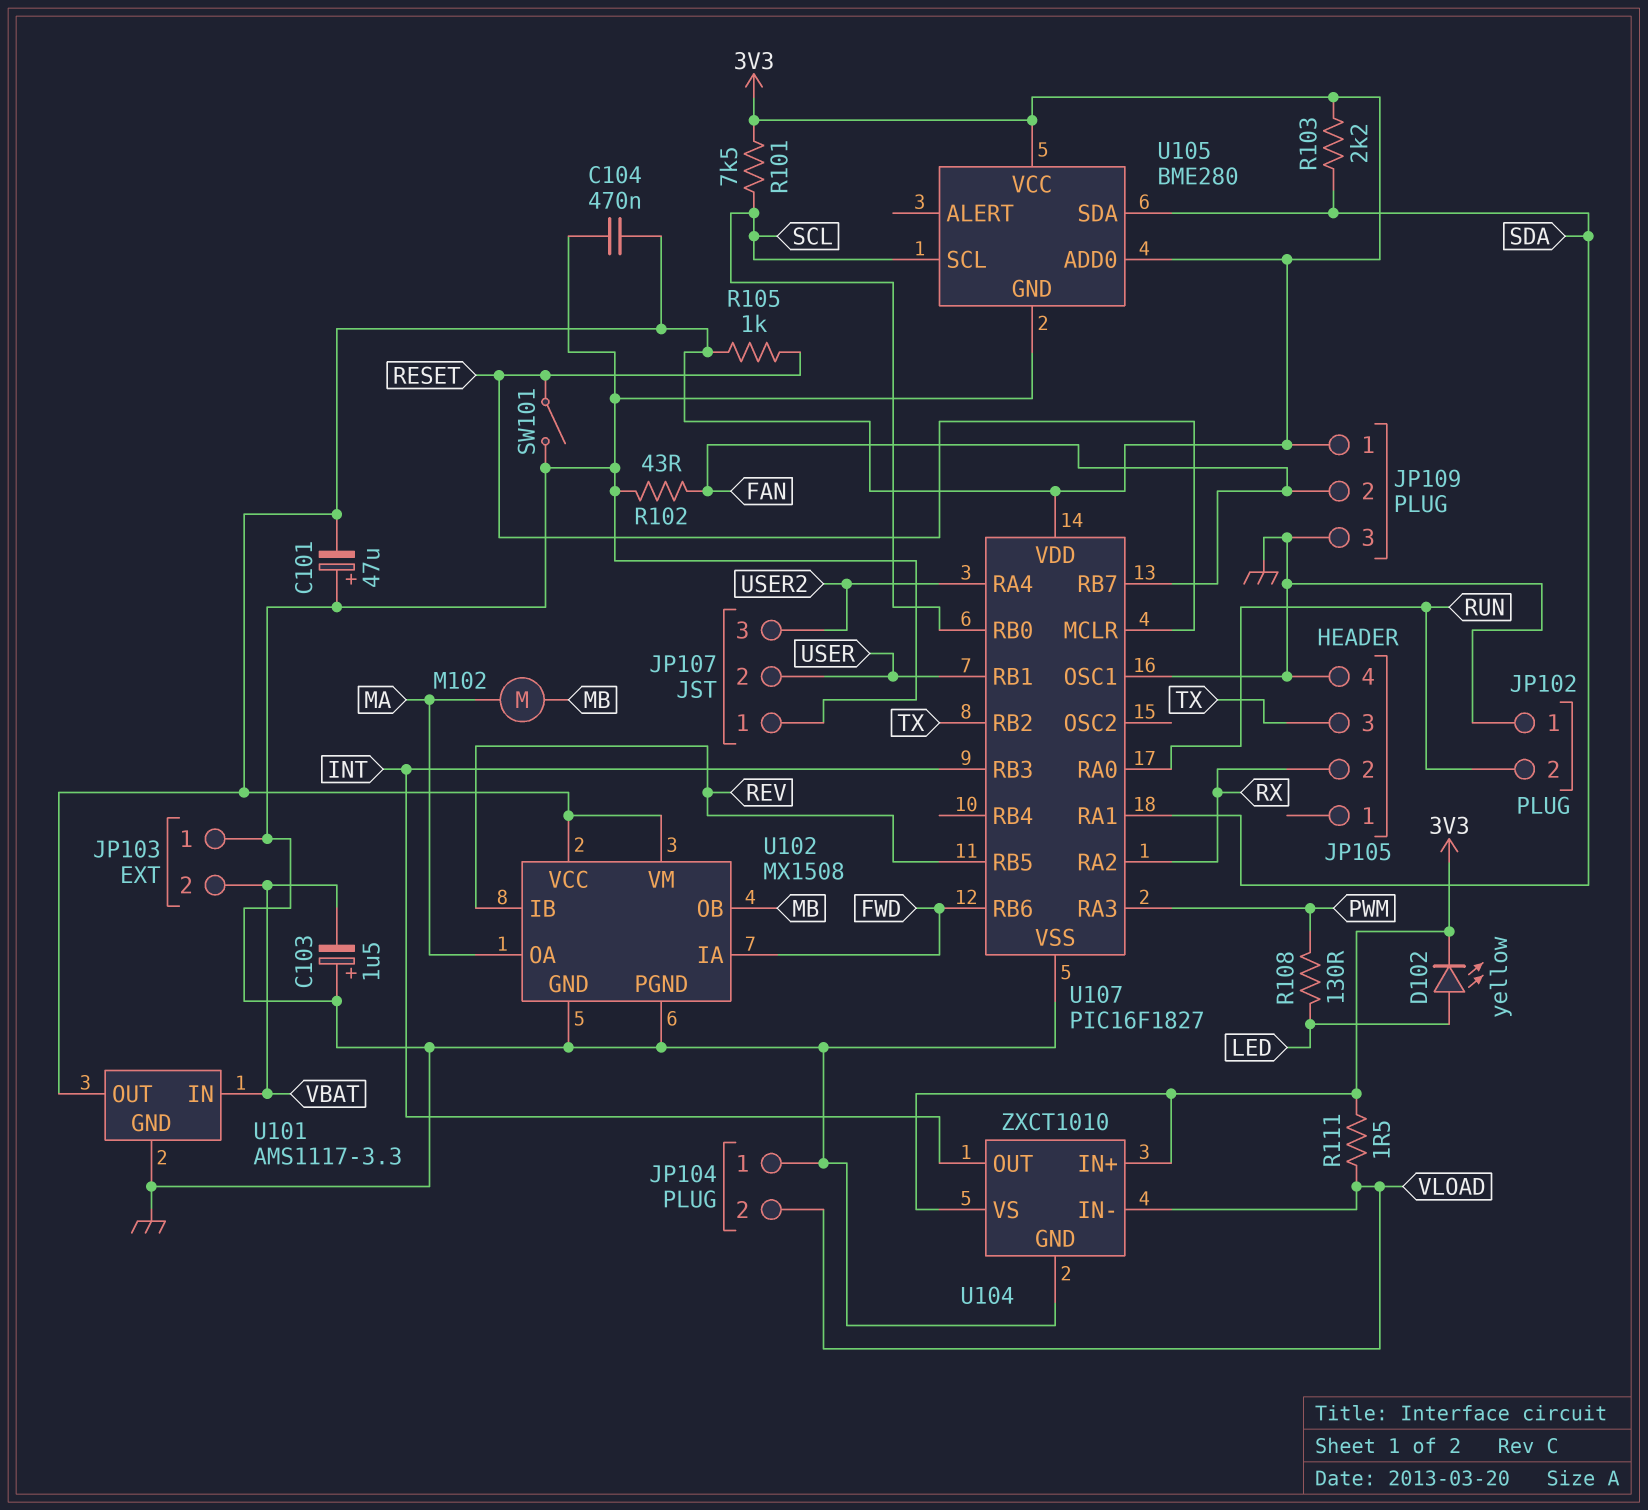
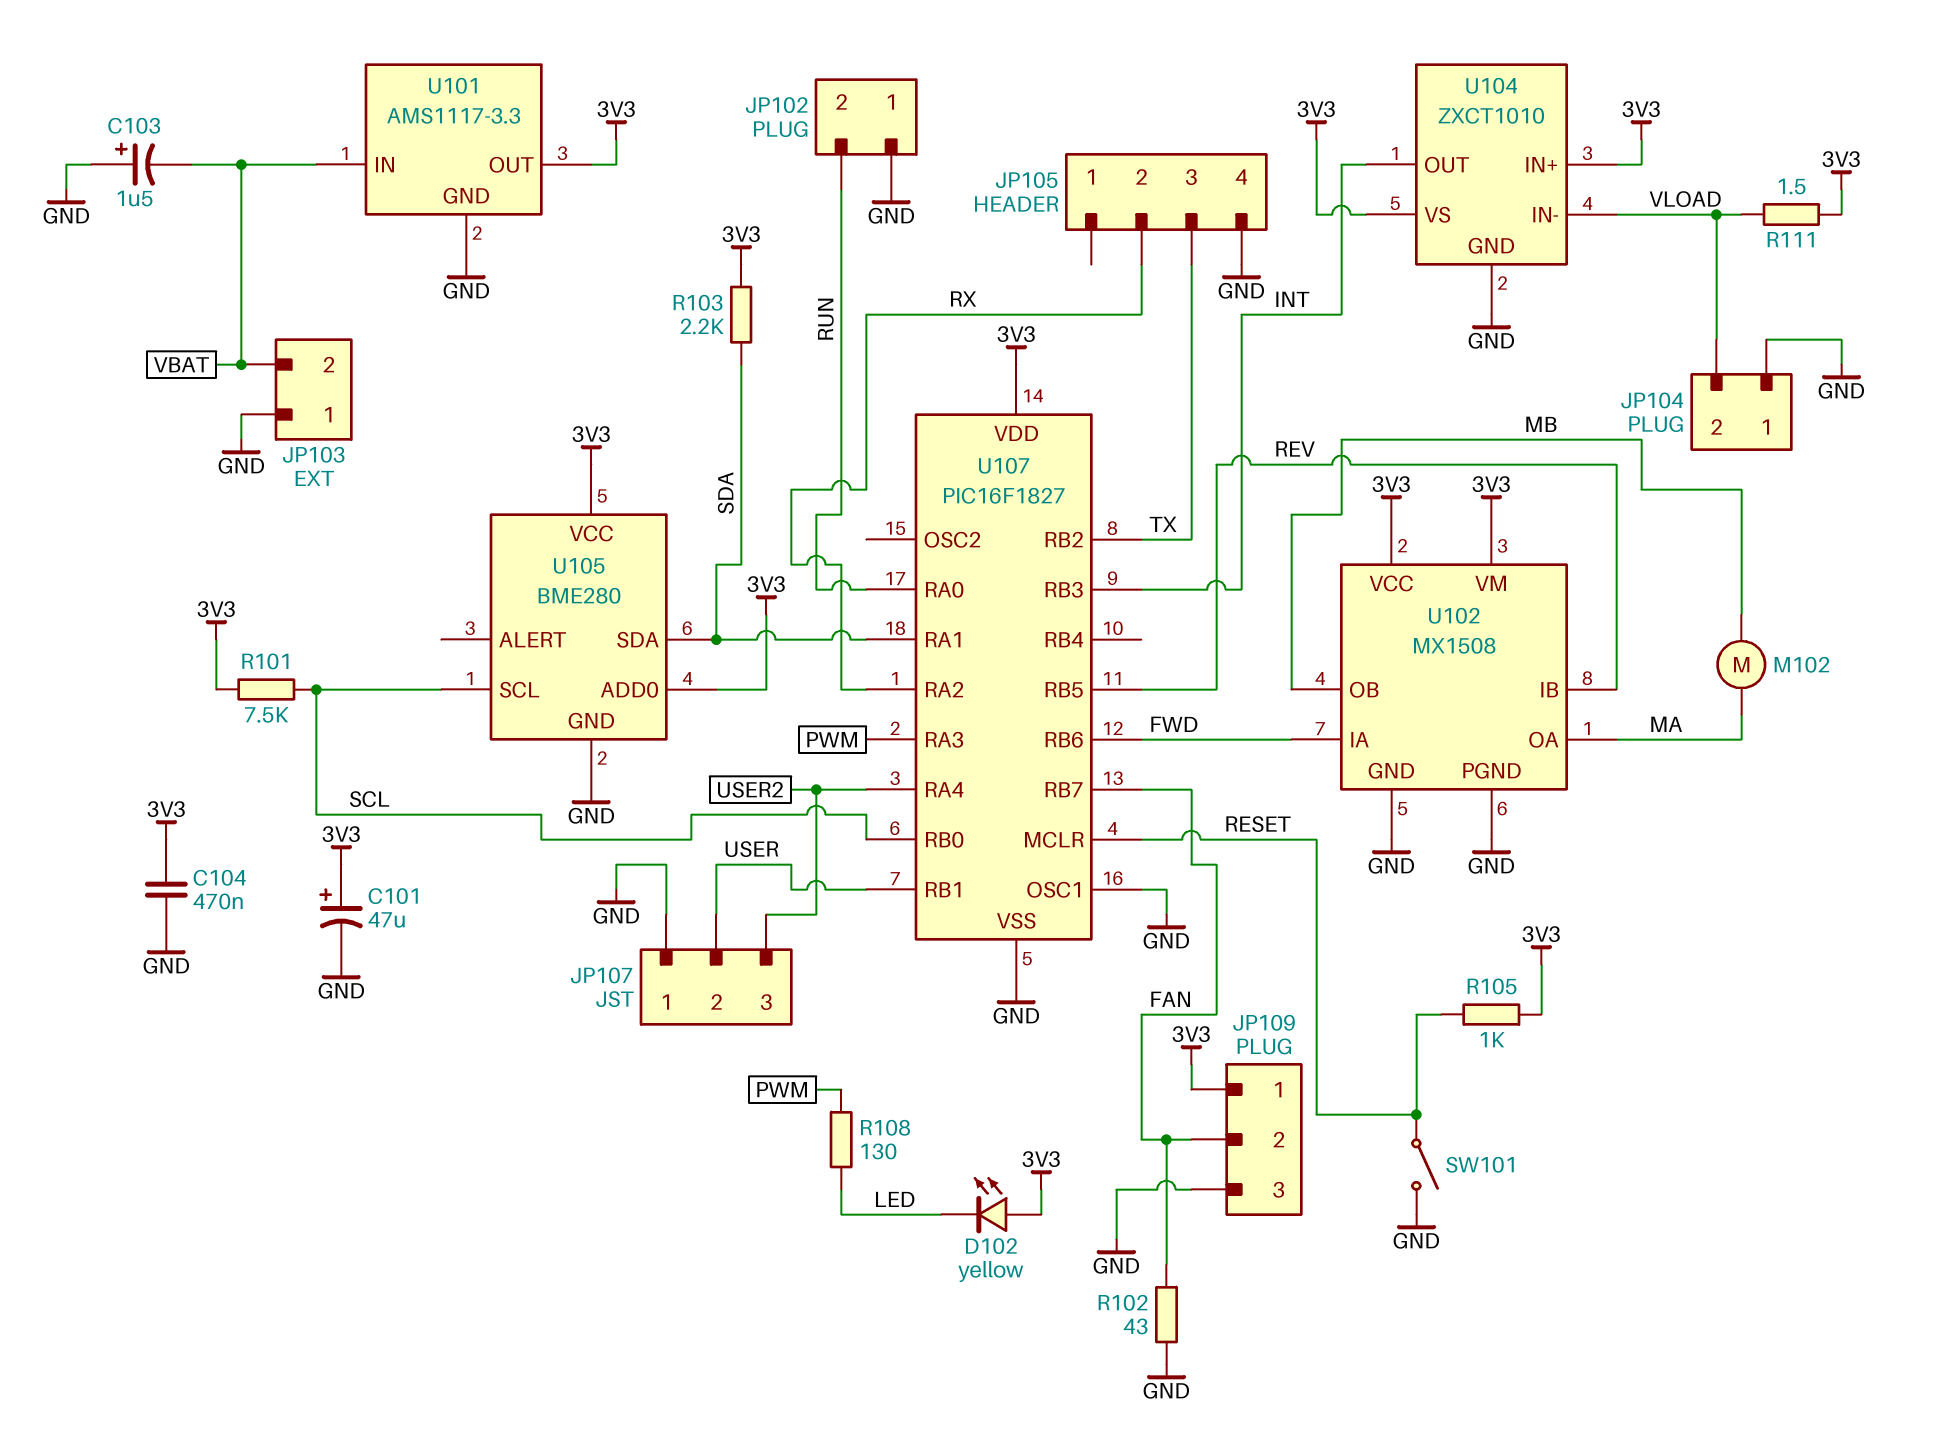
C101: 47uF (plus GND, minus 3V3) -> 47uF (plus 3V3, minus GND)
D102: LED yellow (A LED, K 3V3) -> LED yellow (A 3V3, K LED)

